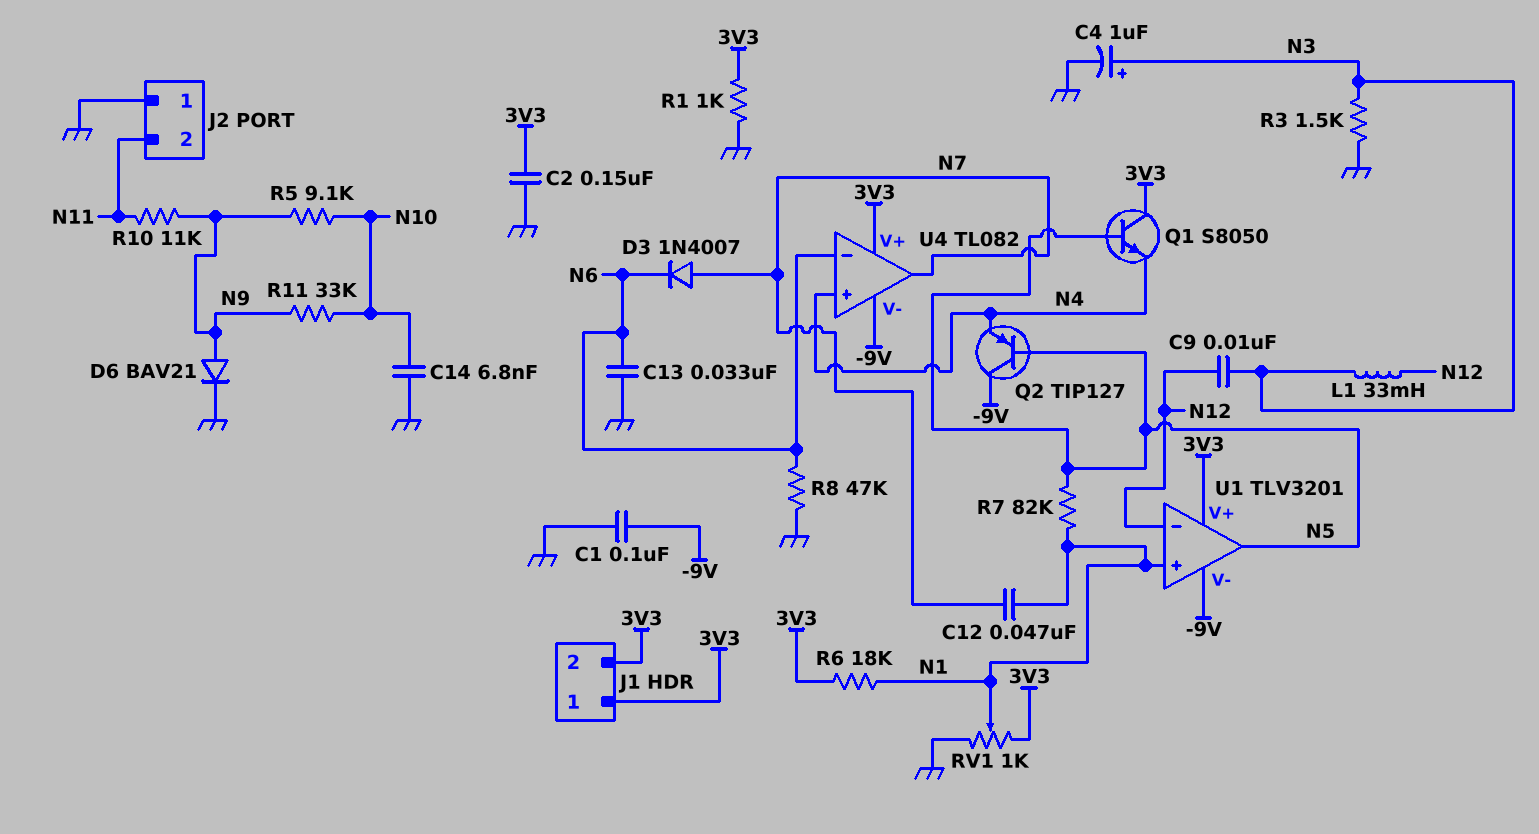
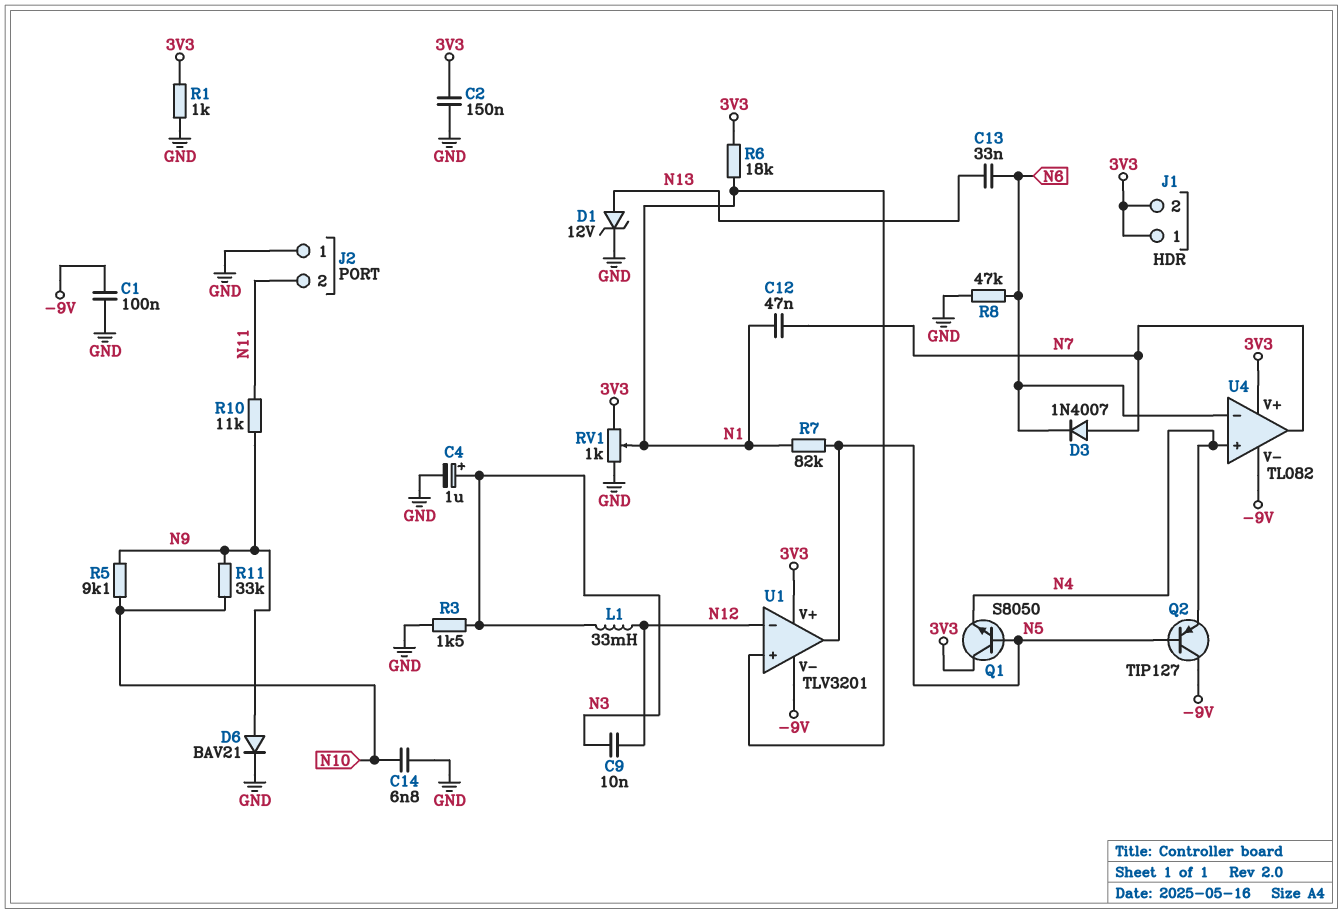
C13: 33nF (GND, N6) -> 33nF (N6, N13)
D1: none -> zener 12V (A N13, K GND)

